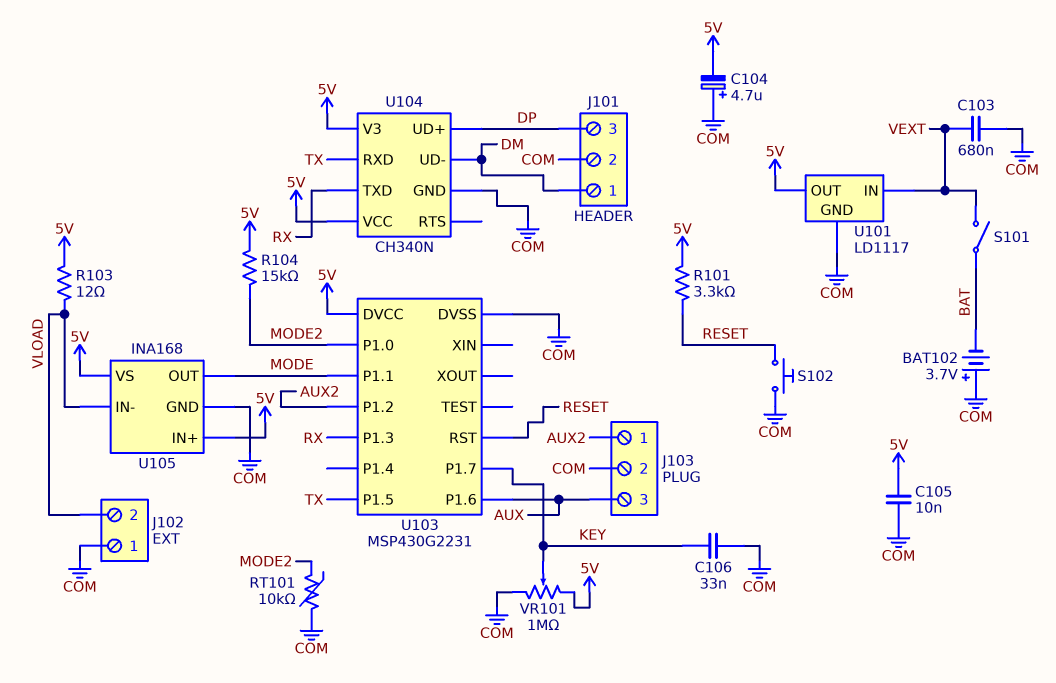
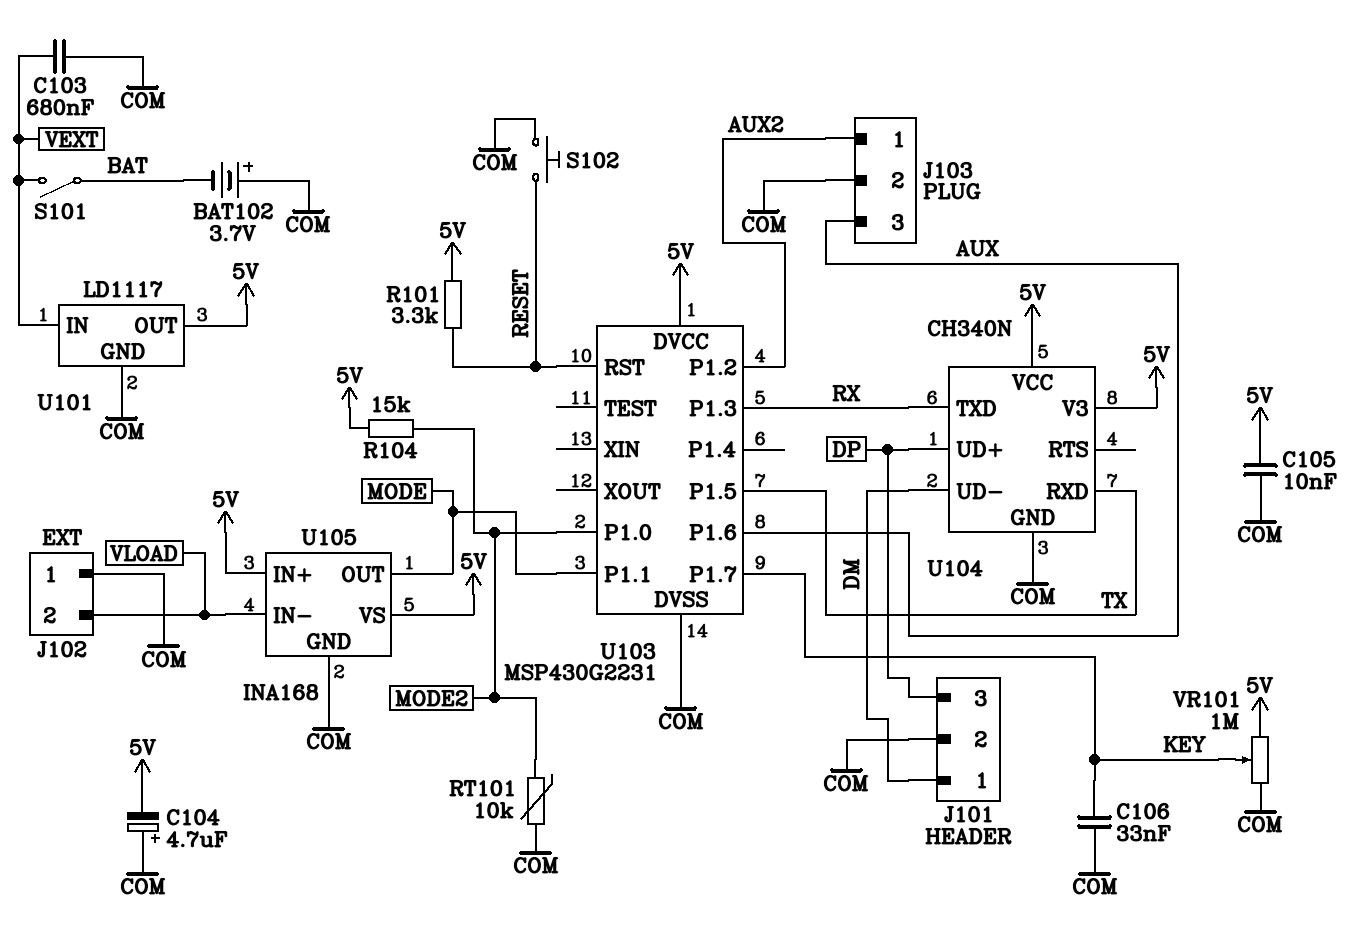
R103: 12 (5V, VLOAD) -> none

